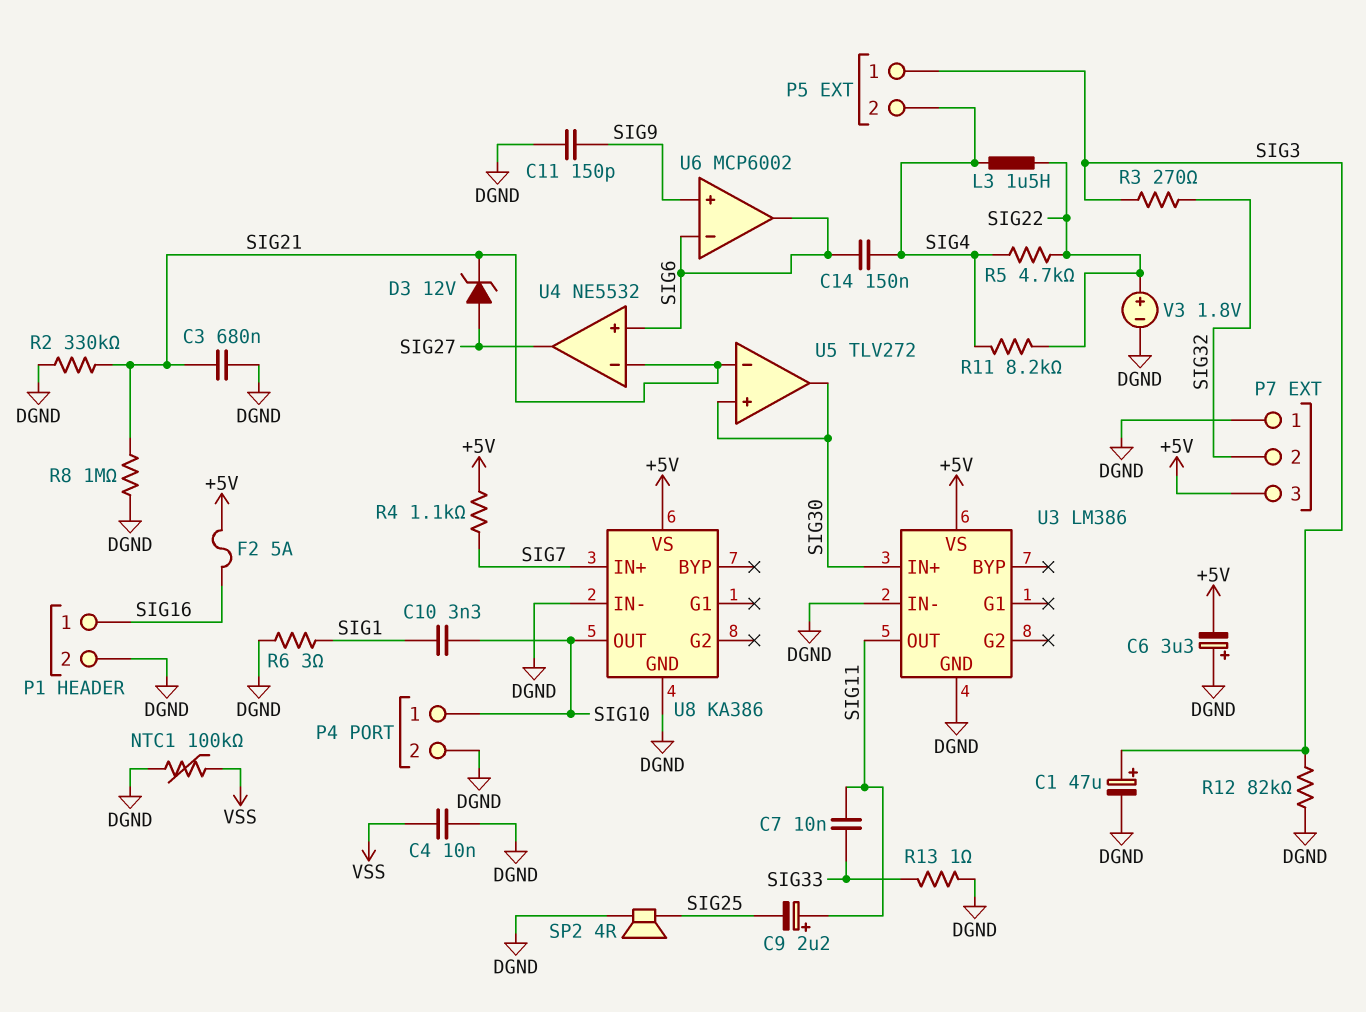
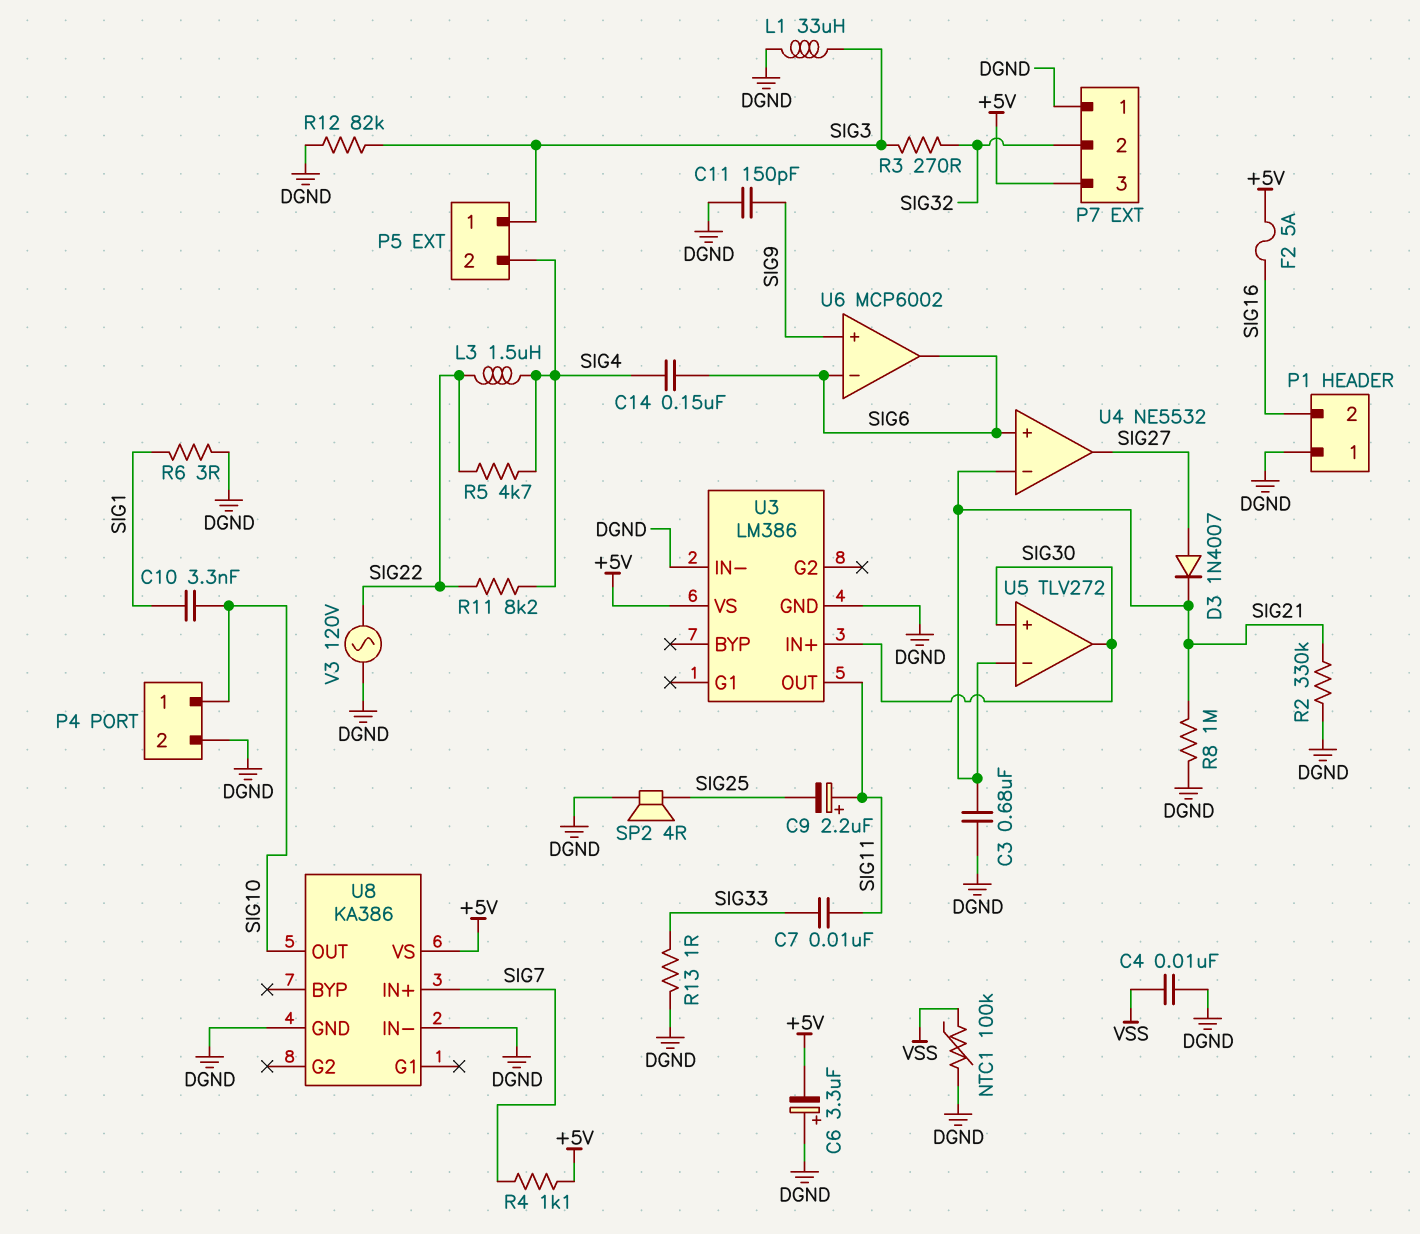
C1: 47uF (plus SIG3, minus DGND) -> none
D3: zener 12V (A SIG27, K SIG21) -> diode 1N4007 (A SIG27, K SIG21)
L1: none -> 33uH (DGND, SIG3)
P1 pin 1: SIG16 -> DGND
P1 pin 2: DGND -> SIG16
V3: 1.8V (plus SIG22, minus DGND) -> AC 120V (DGND, SIG22)

